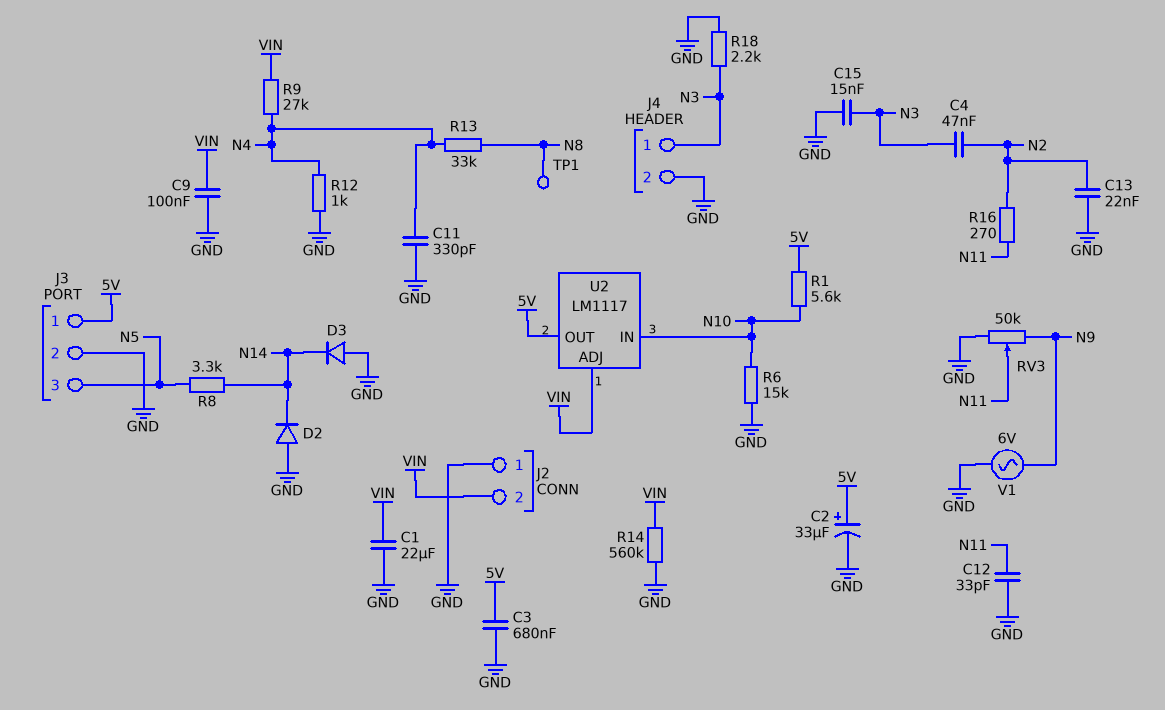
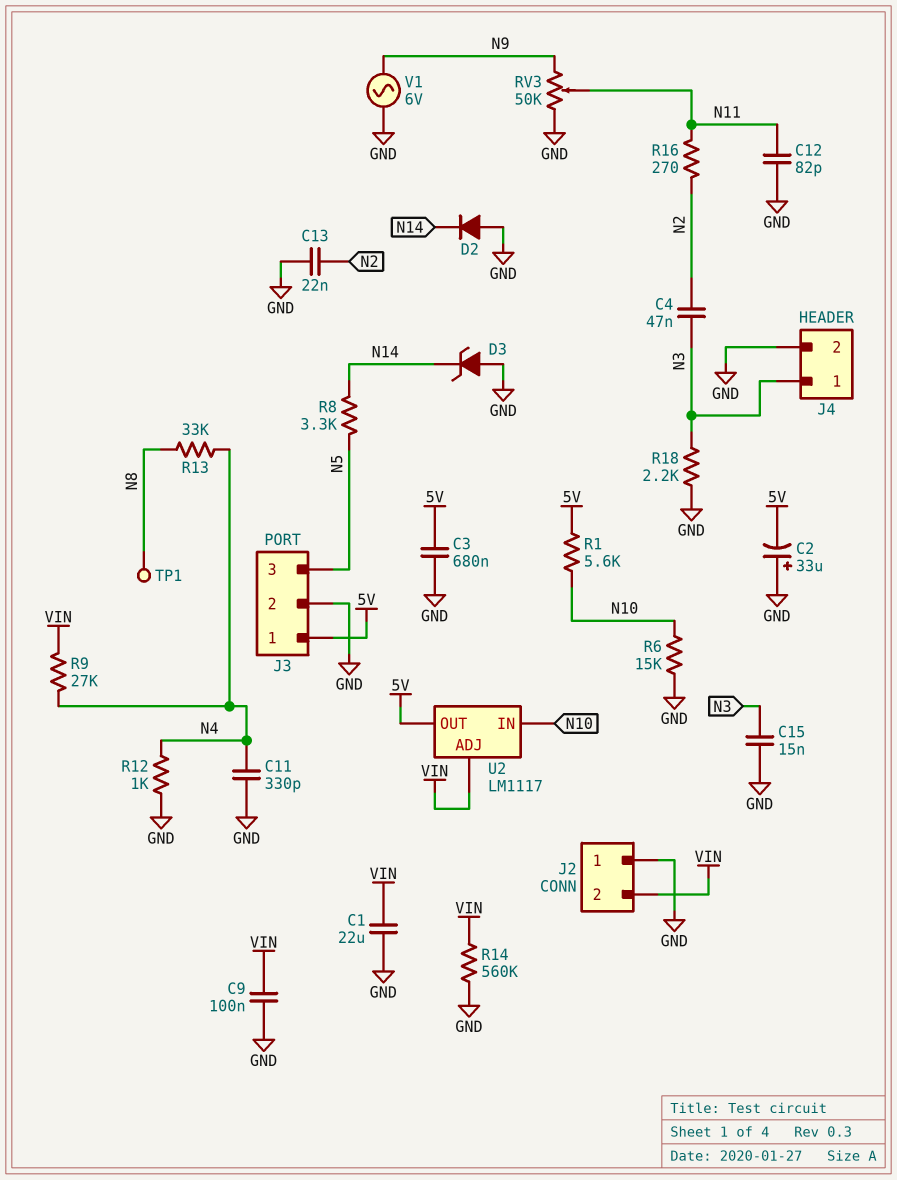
C2: 33uF (plus 5V, minus GND) -> 33uF (plus GND, minus 5V)
C12: 33pF (GND, N11) -> 82pF (GND, N11)
D3: diode (A GND, K N14) -> zener (A GND, K N14)

